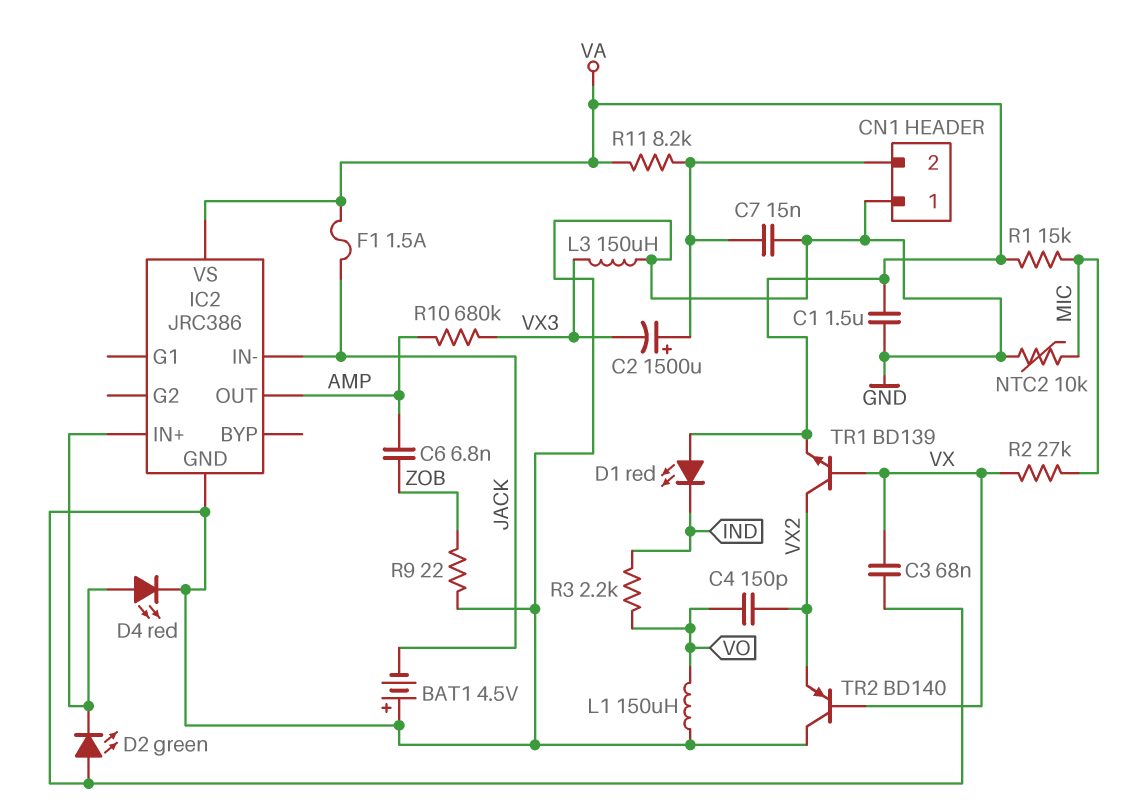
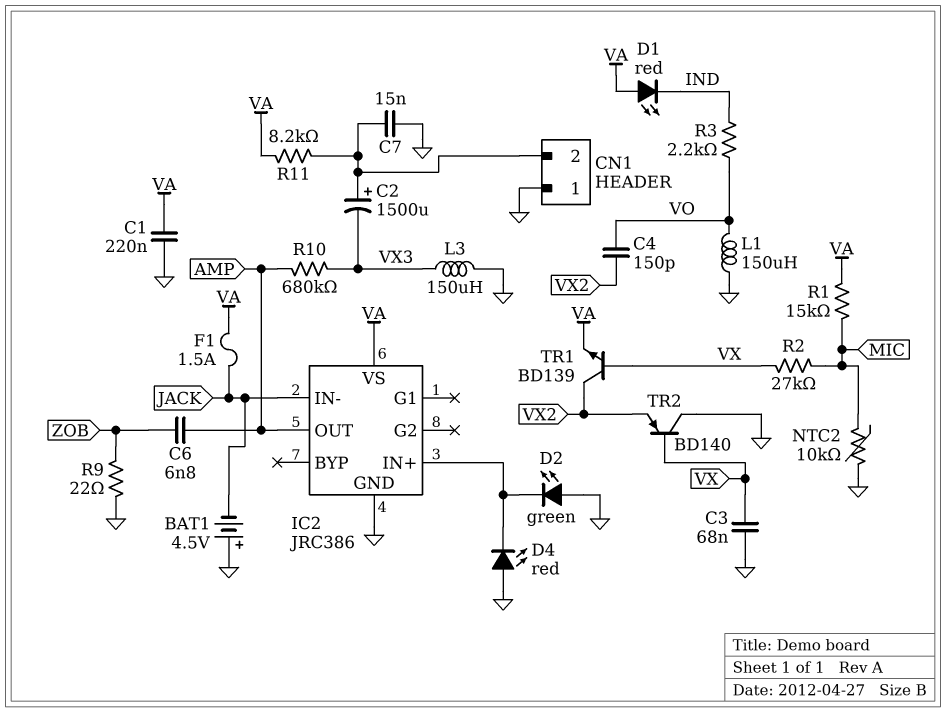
C1: 1.5uF (GND, VA) -> 220nF (GND, VA)
D4: LED red (A IC2/IN+, K GND) -> LED red (A GND, K IC2/IN+)

